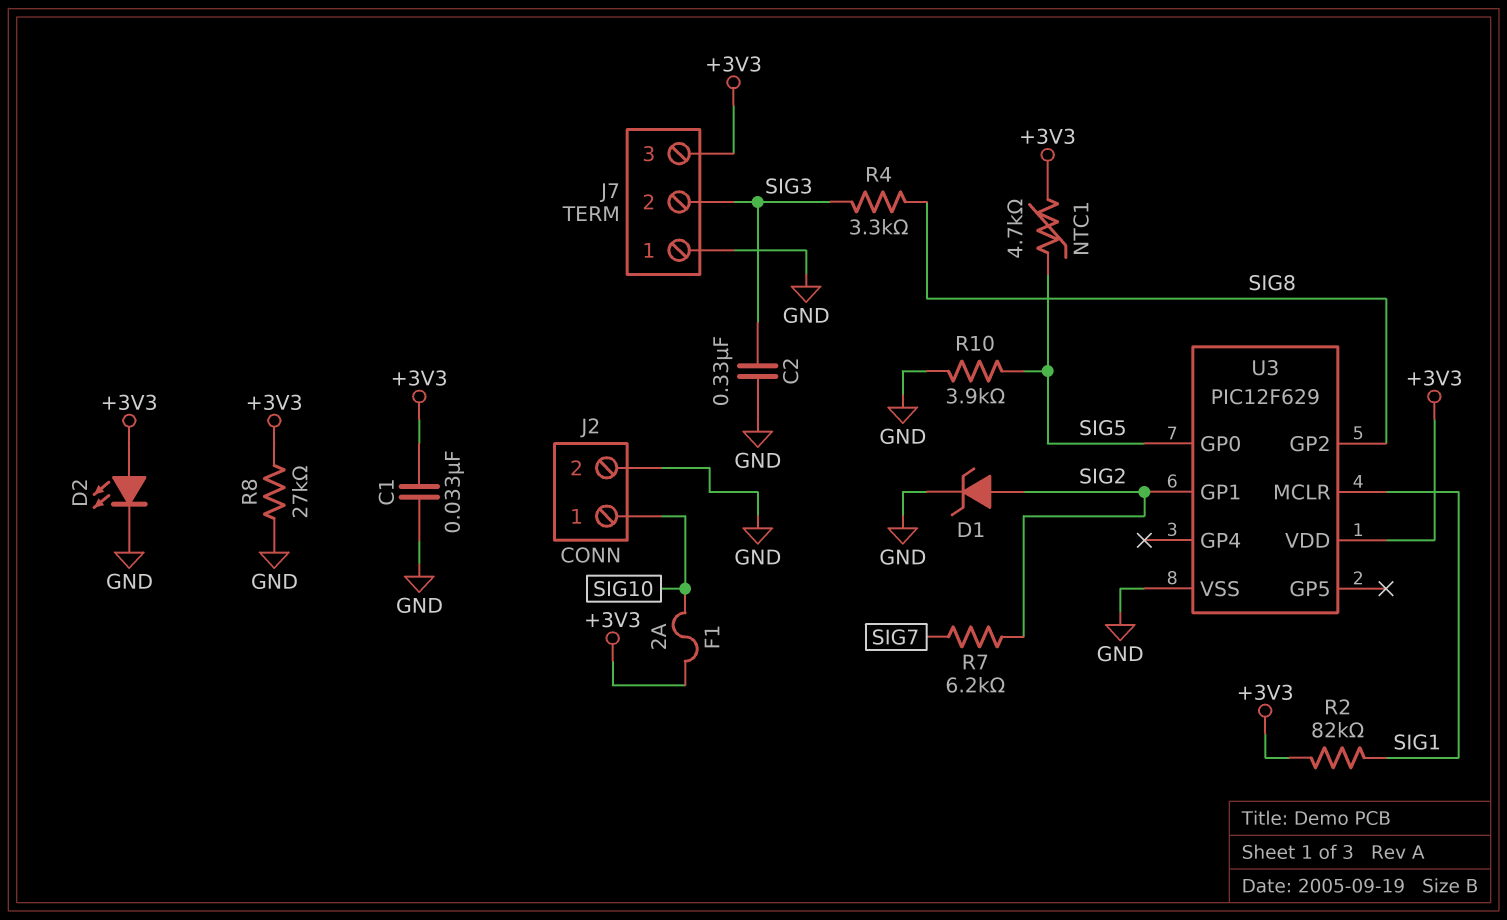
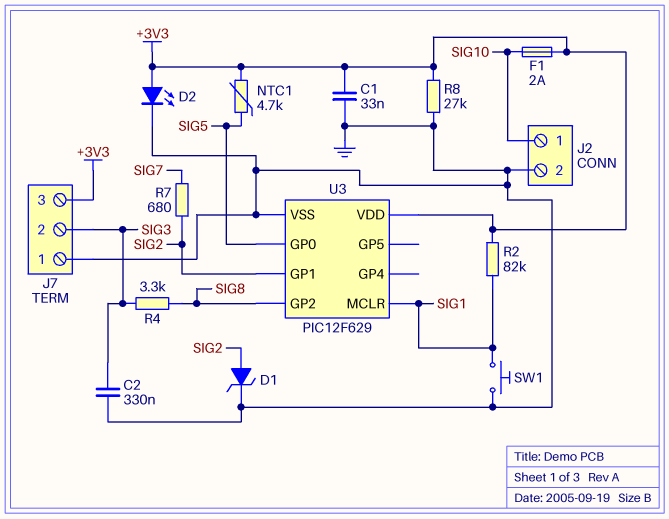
R7: 6.2k (SIG2, SIG7) -> 680 (SIG2, SIG7)
R10: 3.9k (GND, SIG5) -> none
SW1: none -> button (GND, SIG1)

